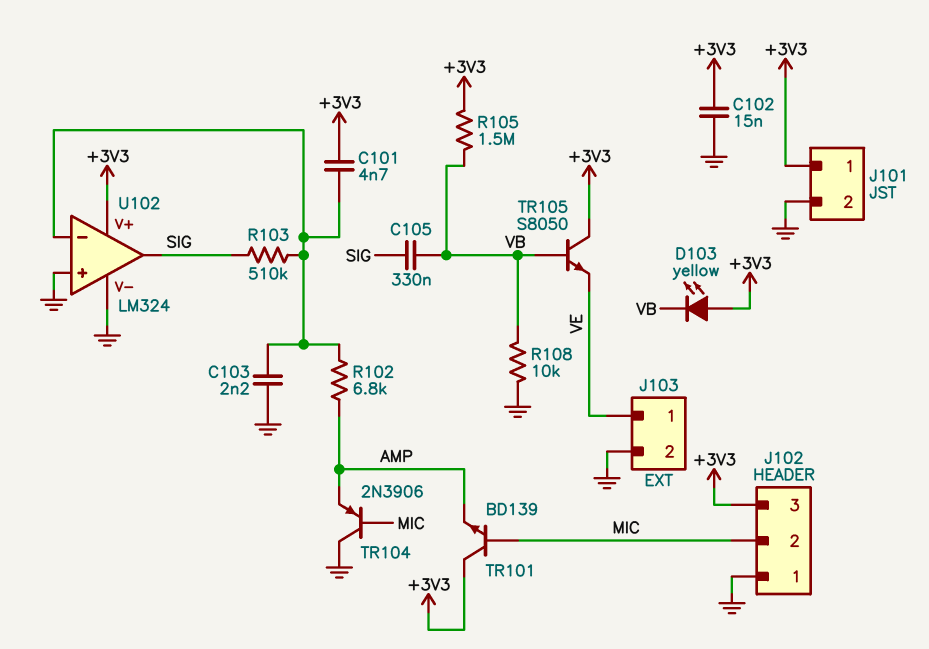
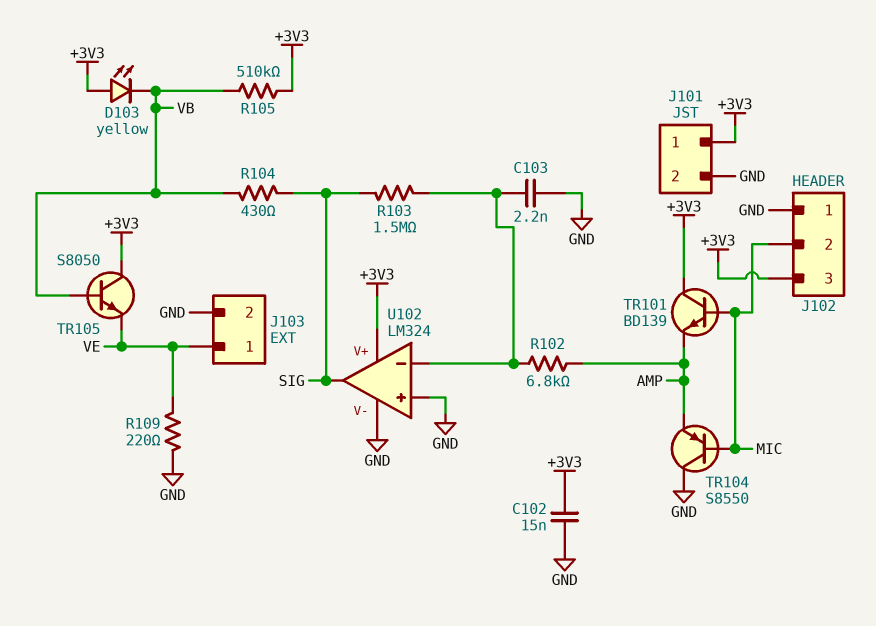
C101: 4.7nF (+3V3, U102/in-) -> none
C105: 330nF (SIG, VB) -> none
R103: 510k (SIG, U102/in-) -> 1.5M (SIG, U102/in-)
R104: none -> 430 (SIG, VB)
R105: 1.5M (+3V3, VB) -> 510k (+3V3, VB)
R108: 10k (GND, VB) -> none
R109: none -> 220 (GND, VE)
TR104: PNP 2N3906 (B MIC, C GND, E AMP) -> PNP S8550 (B MIC, C GND, E AMP)

